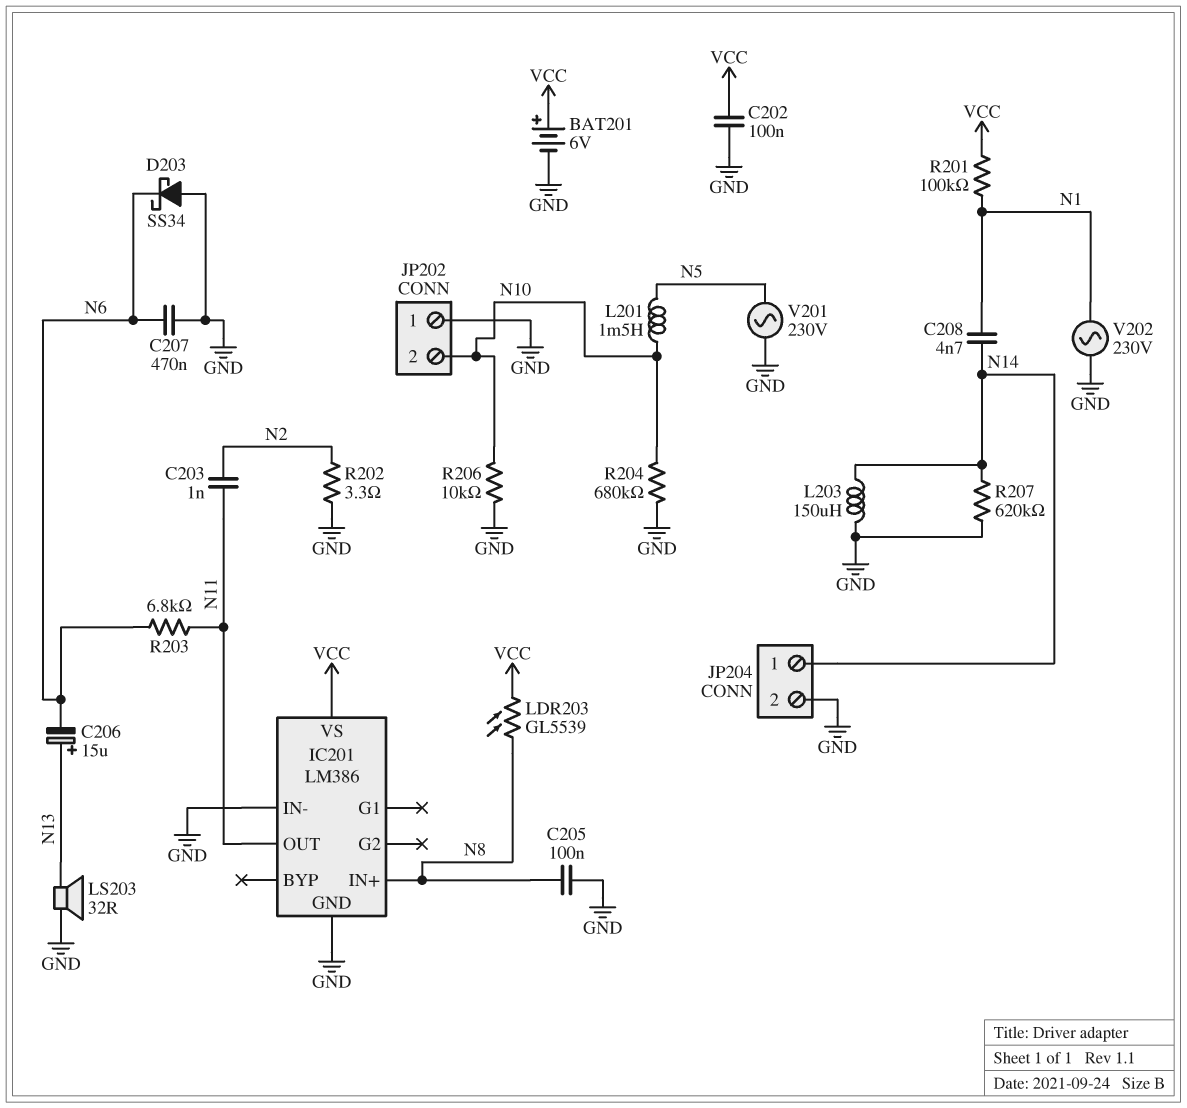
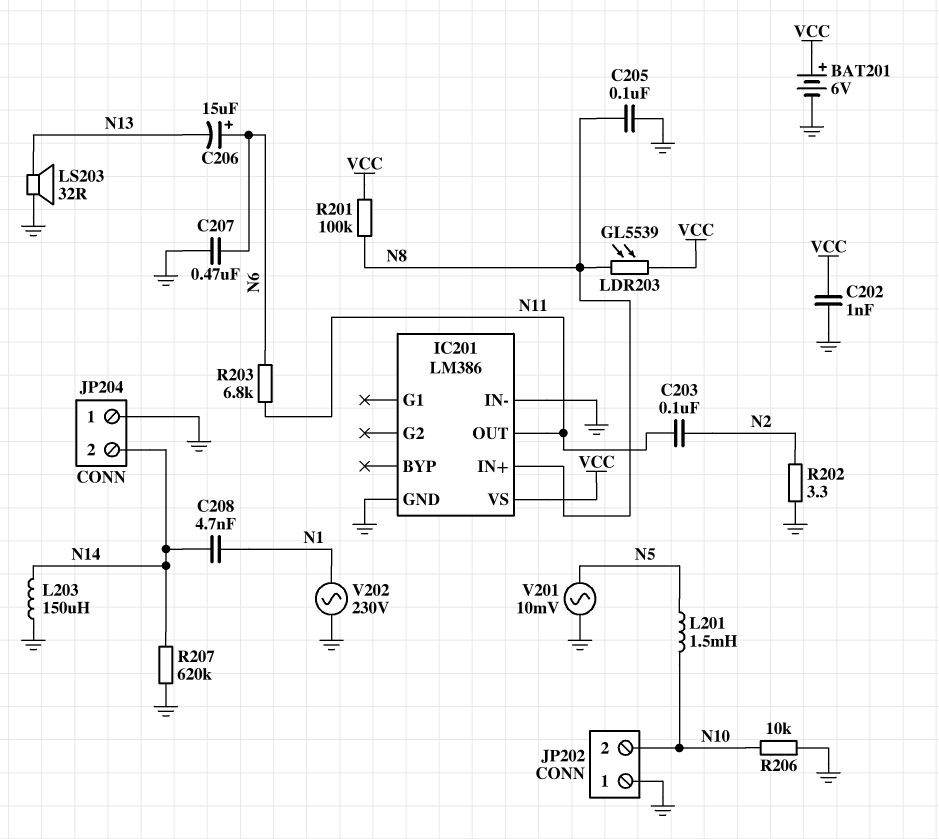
C202: 100nF (GND, VCC) -> 1nF (GND, VCC)
C203: 1nF (N2, N11) -> 100nF (N2, N11)
C206: 15uF (plus N13, minus N6) -> 15uF (plus N6, minus N13)
D203: schottky SS34 (A GND, K N6) -> none
JP204 pin 1: N14 -> GND
JP204 pin 2: GND -> N14
R201: 100k (N1, VCC) -> 100k (N8, VCC)
R204: 680k (GND, N10) -> none
V201: AC 230V (GND, N5) -> AC 10mV (GND, N5)

